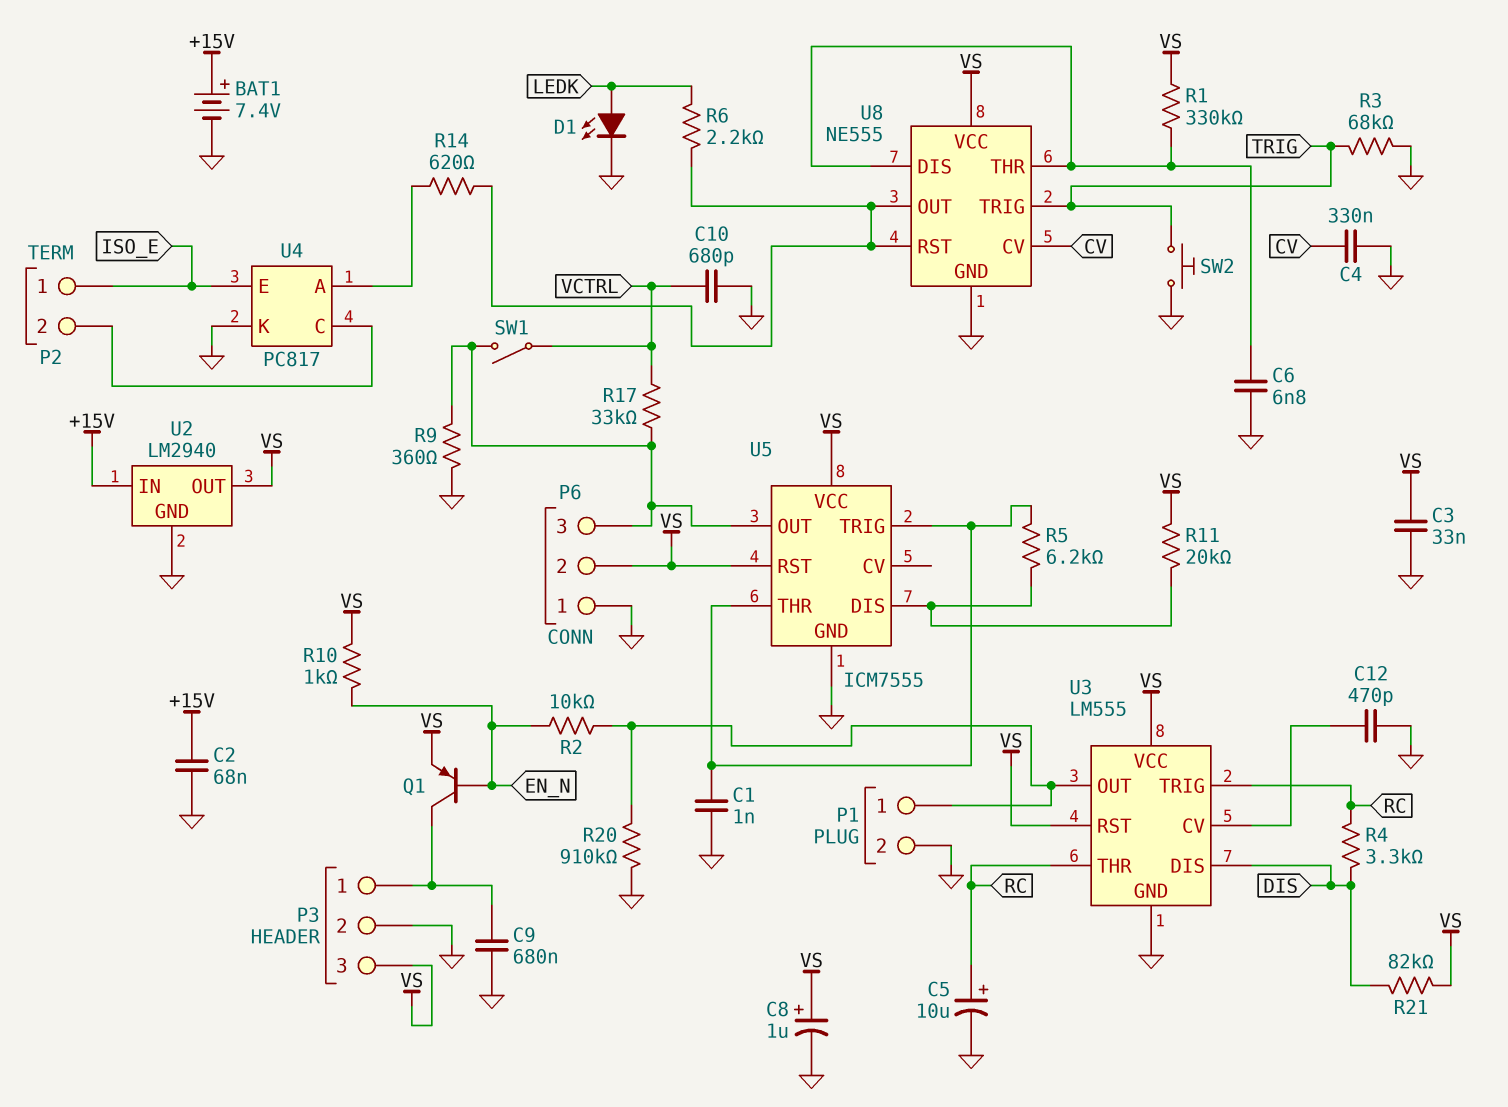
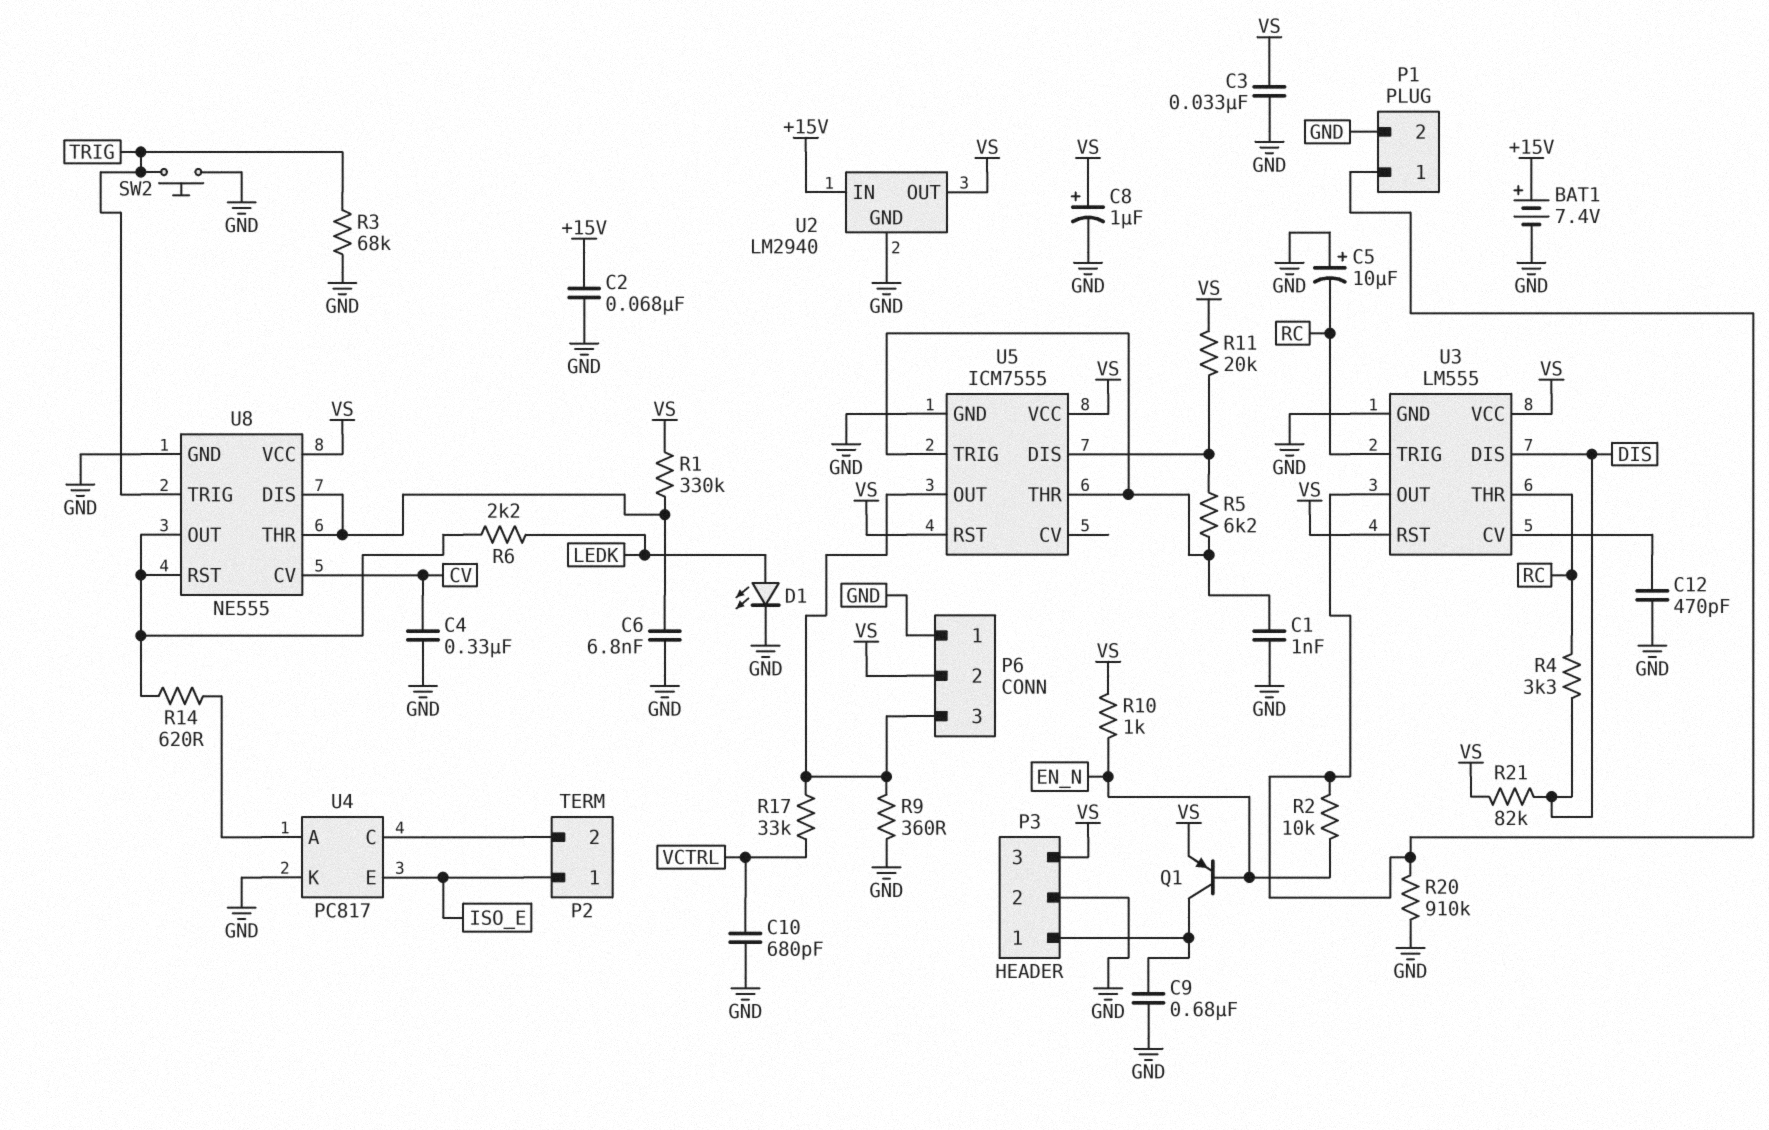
C5: 10uF (plus RC, minus GND) -> 10uF (plus GND, minus RC)
SW1: switch (P6/3, VCTRL) -> none

